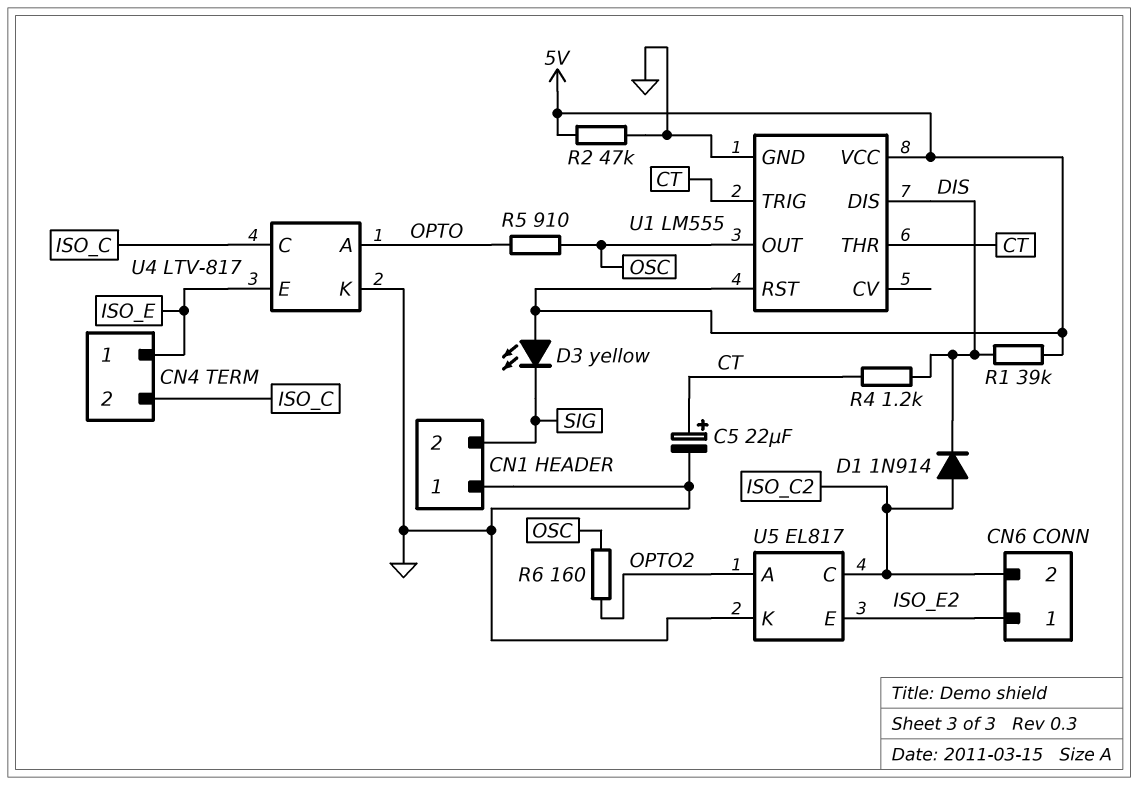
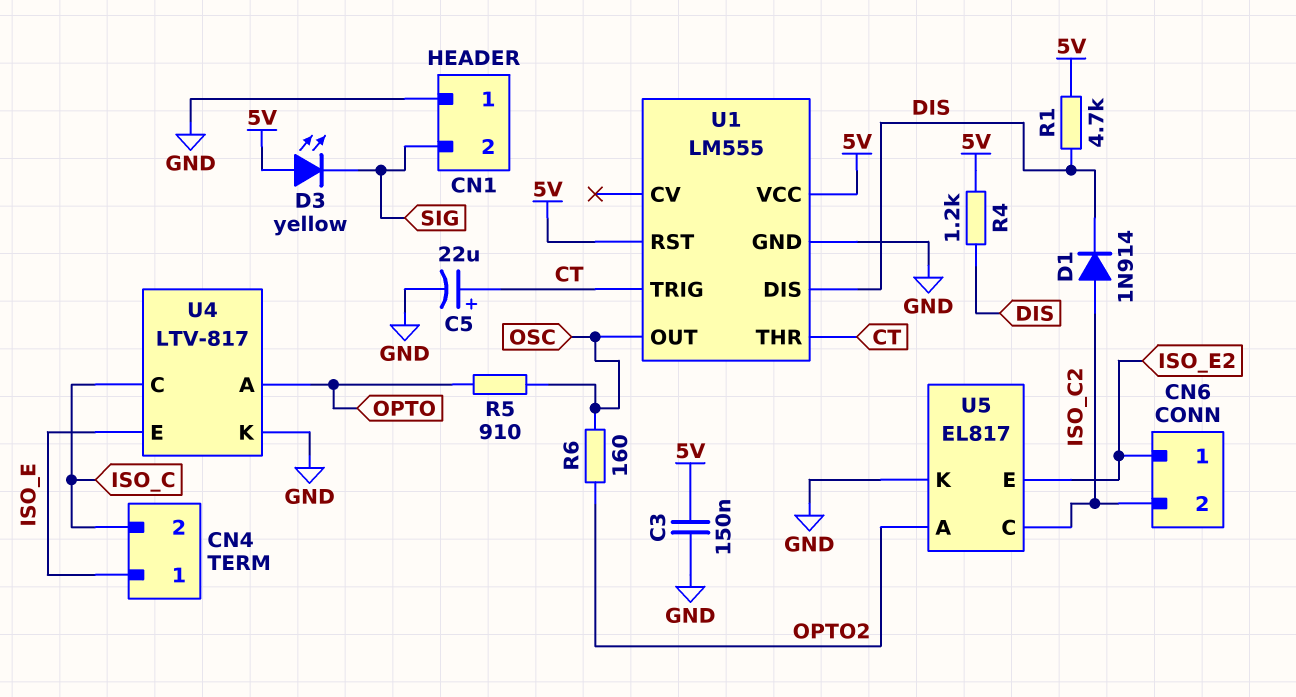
C3: none -> 150nF (5V, GND)
R1: 39k (5V, DIS) -> 4.7k (5V, DIS)
R2: 47k (5V, GND) -> none
R4: 1.2k (CT, DIS) -> 1.2k (5V, DIS)

